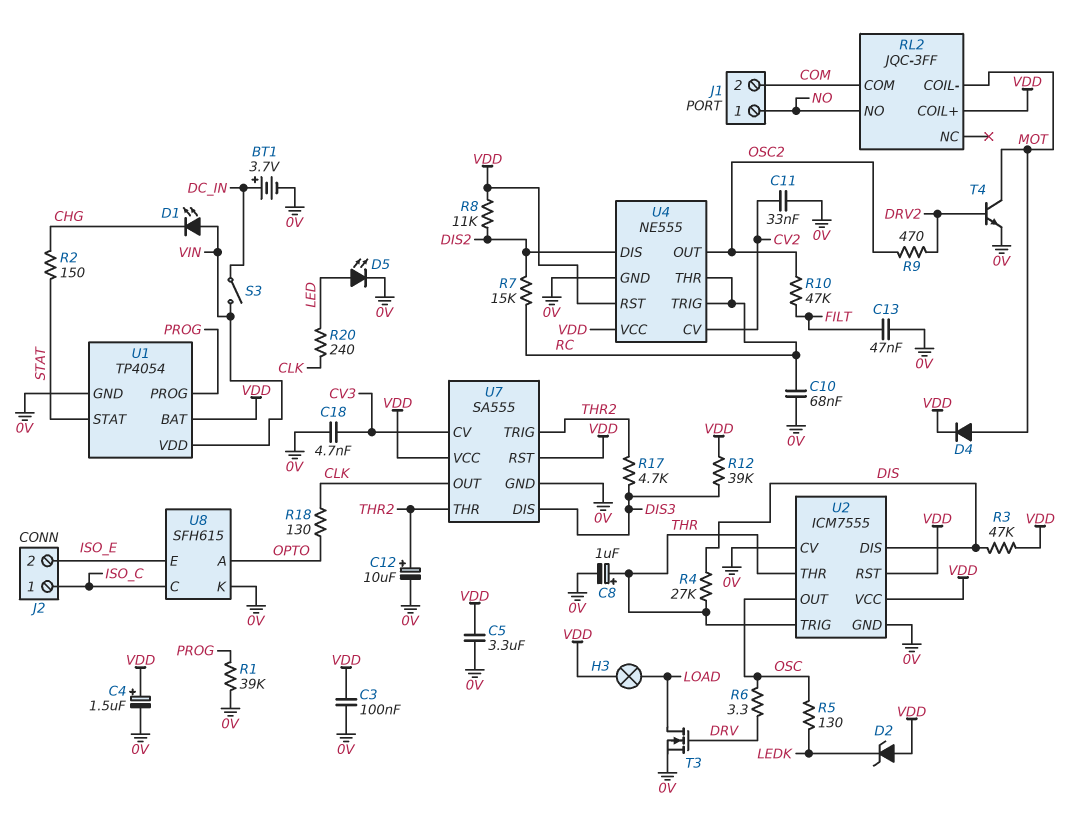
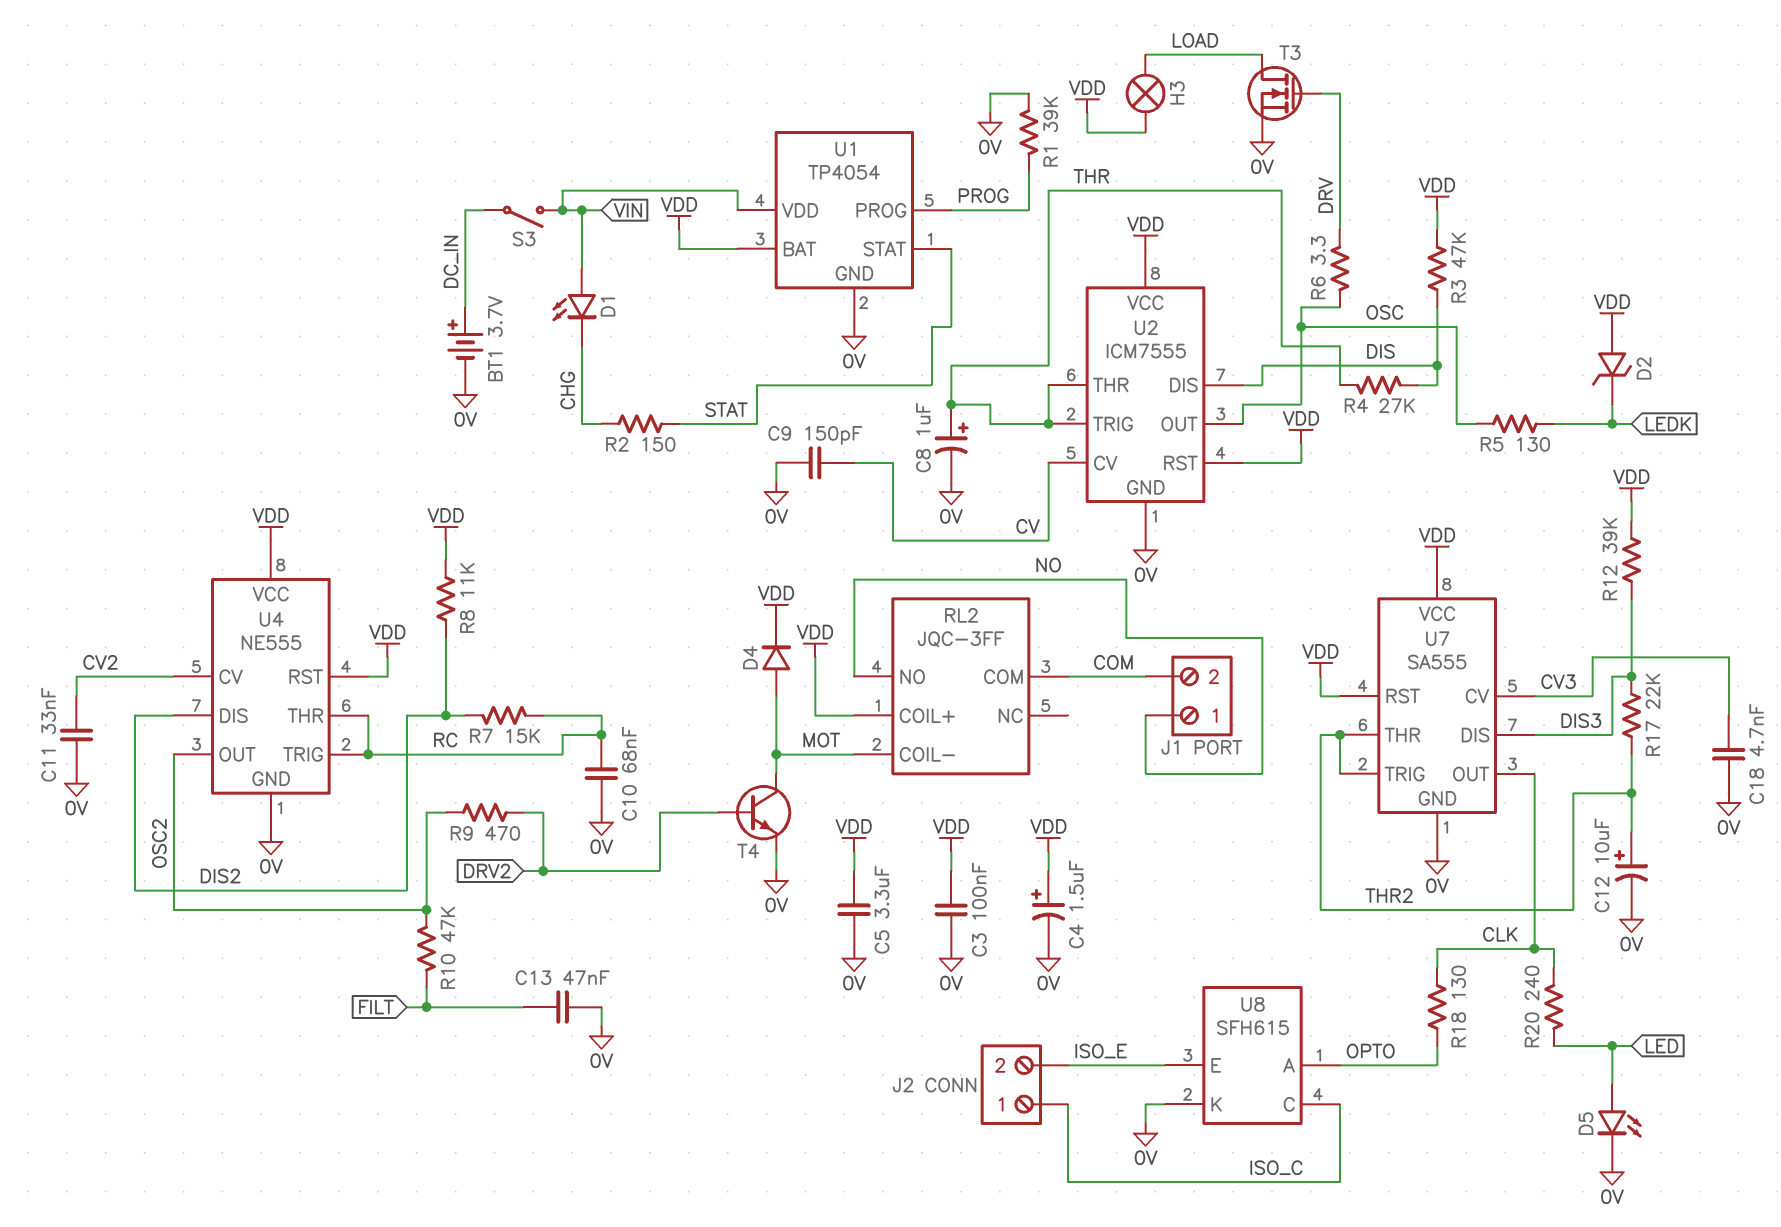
C9: none -> 150pF (0V, CV)
R17: 4.7k (DIS3, THR2) -> 22k (DIS3, THR2)
U2 pin CV: 0V -> CV

